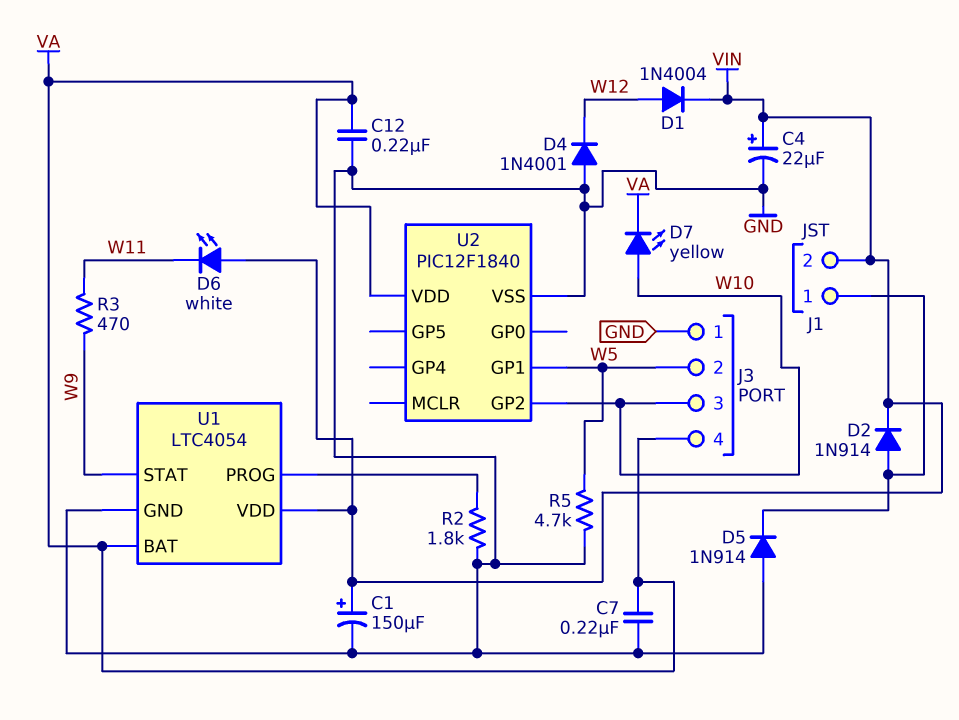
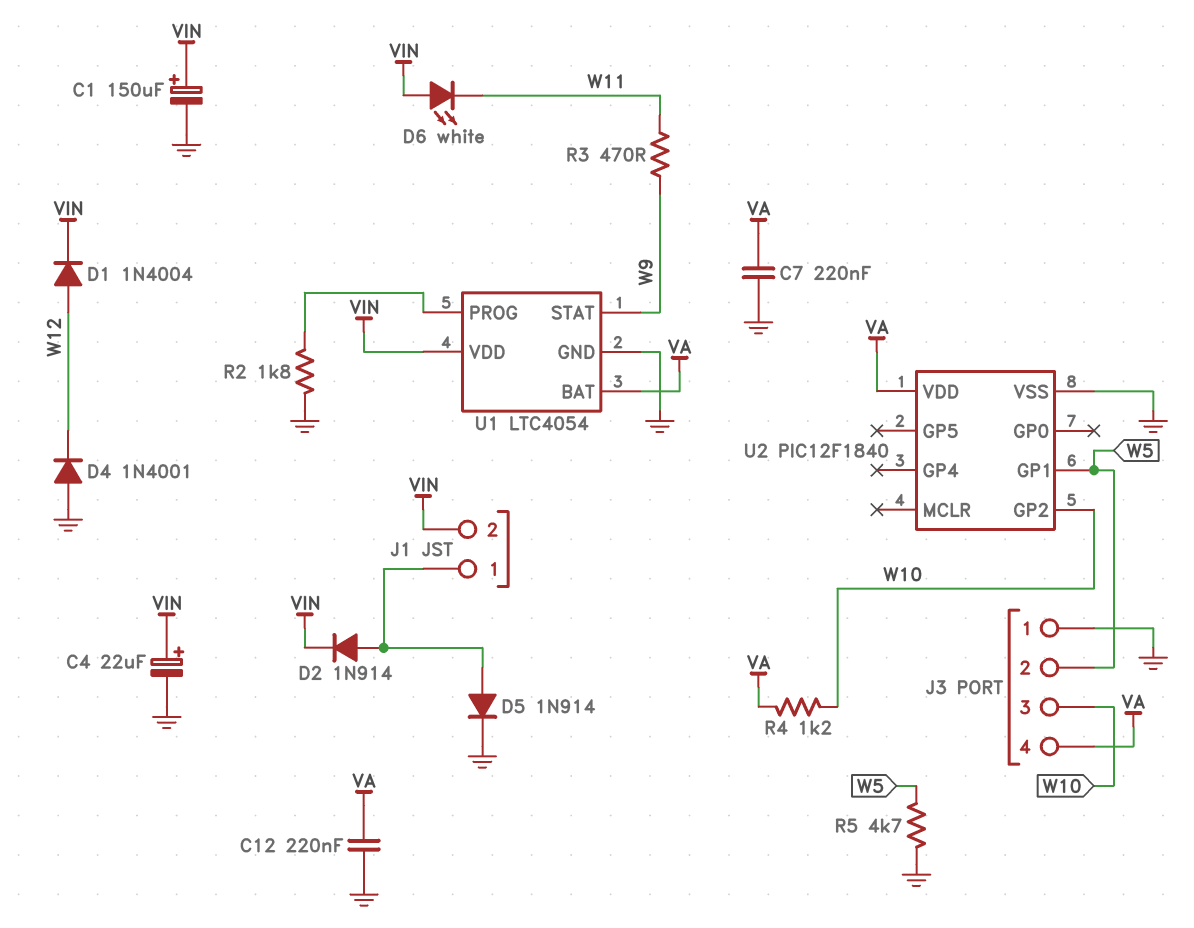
D5: diode 1N914 (A GND, K J1/1) -> diode 1N914 (A J1/1, K GND)
D7: LED yellow (A W10, K VA) -> none
R4: none -> 1.2k (VA, W10)

